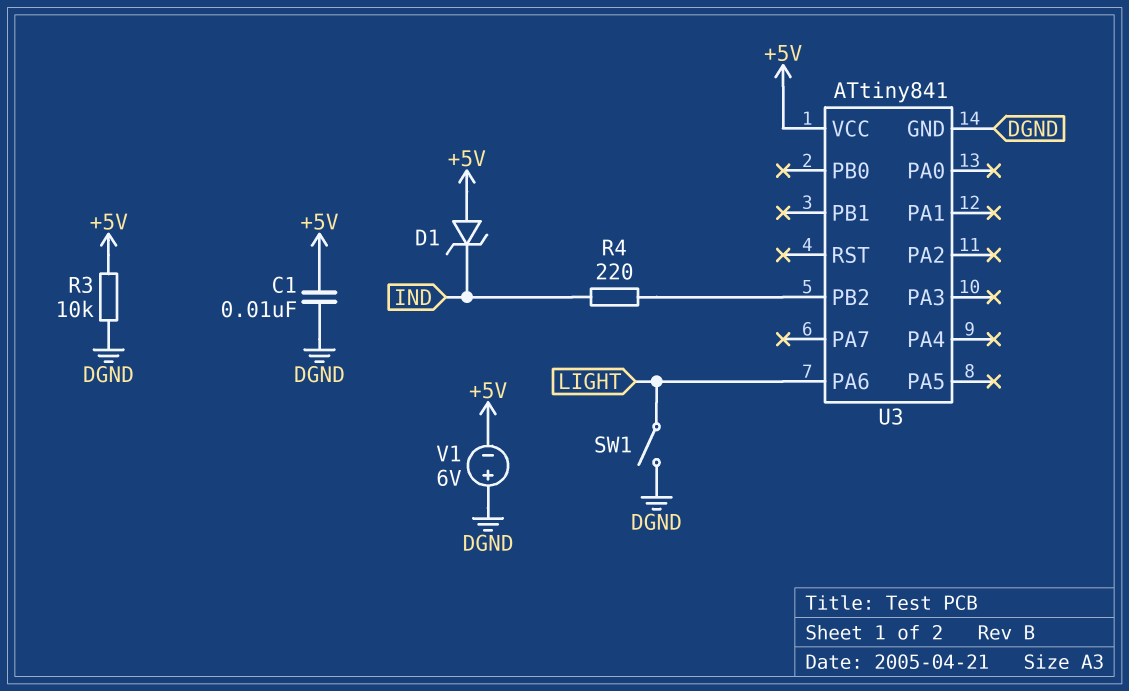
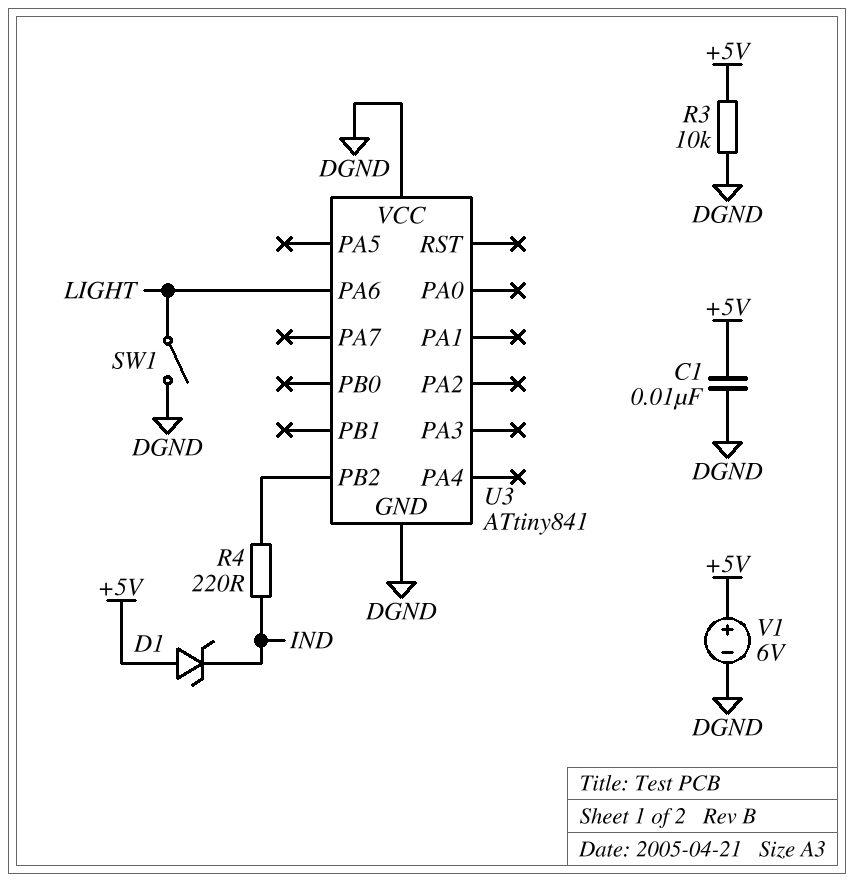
U3 pin VCC: +5V -> DGND
V1: 6V (plus DGND, minus +5V) -> 6V (plus +5V, minus DGND)

